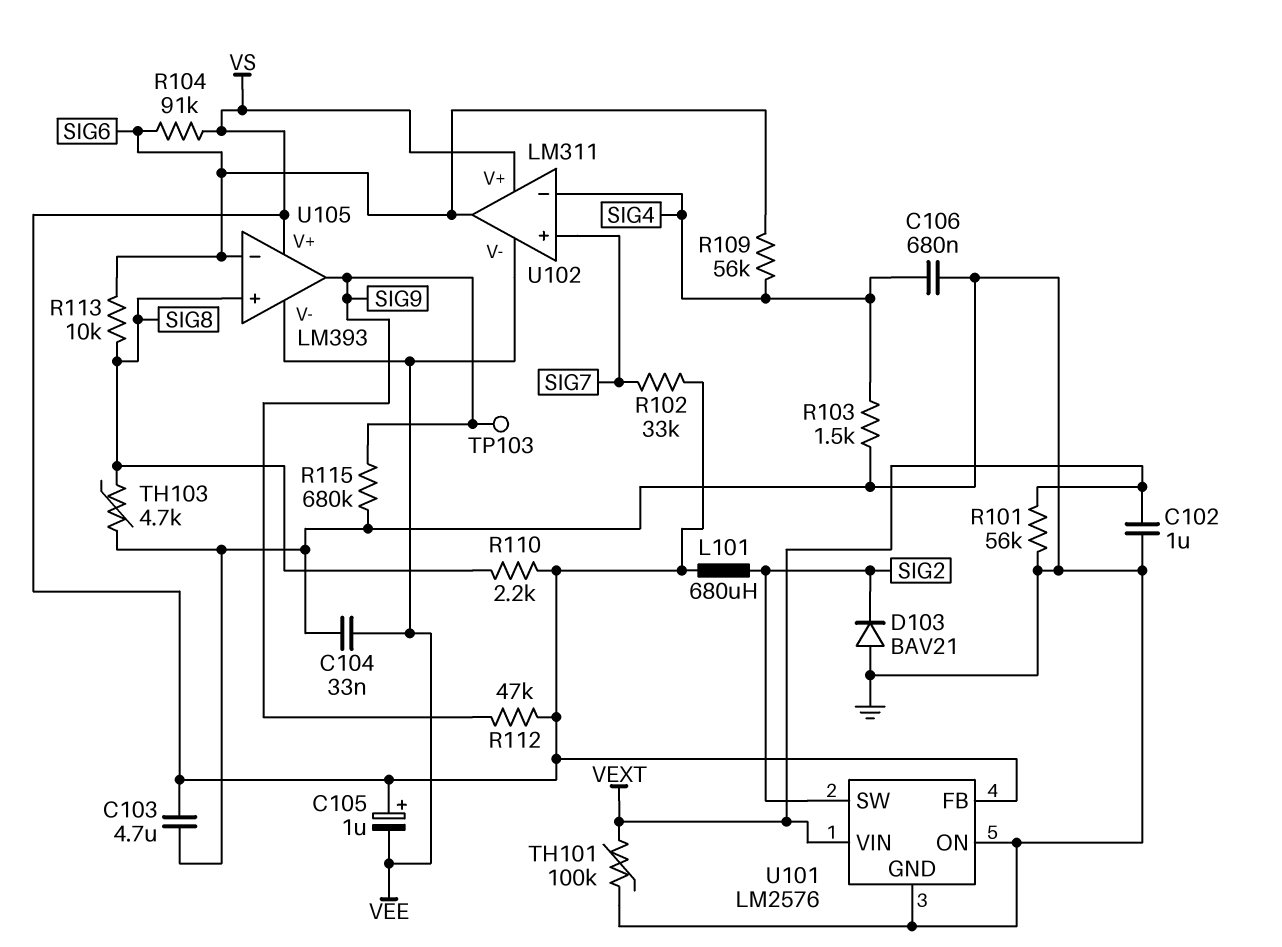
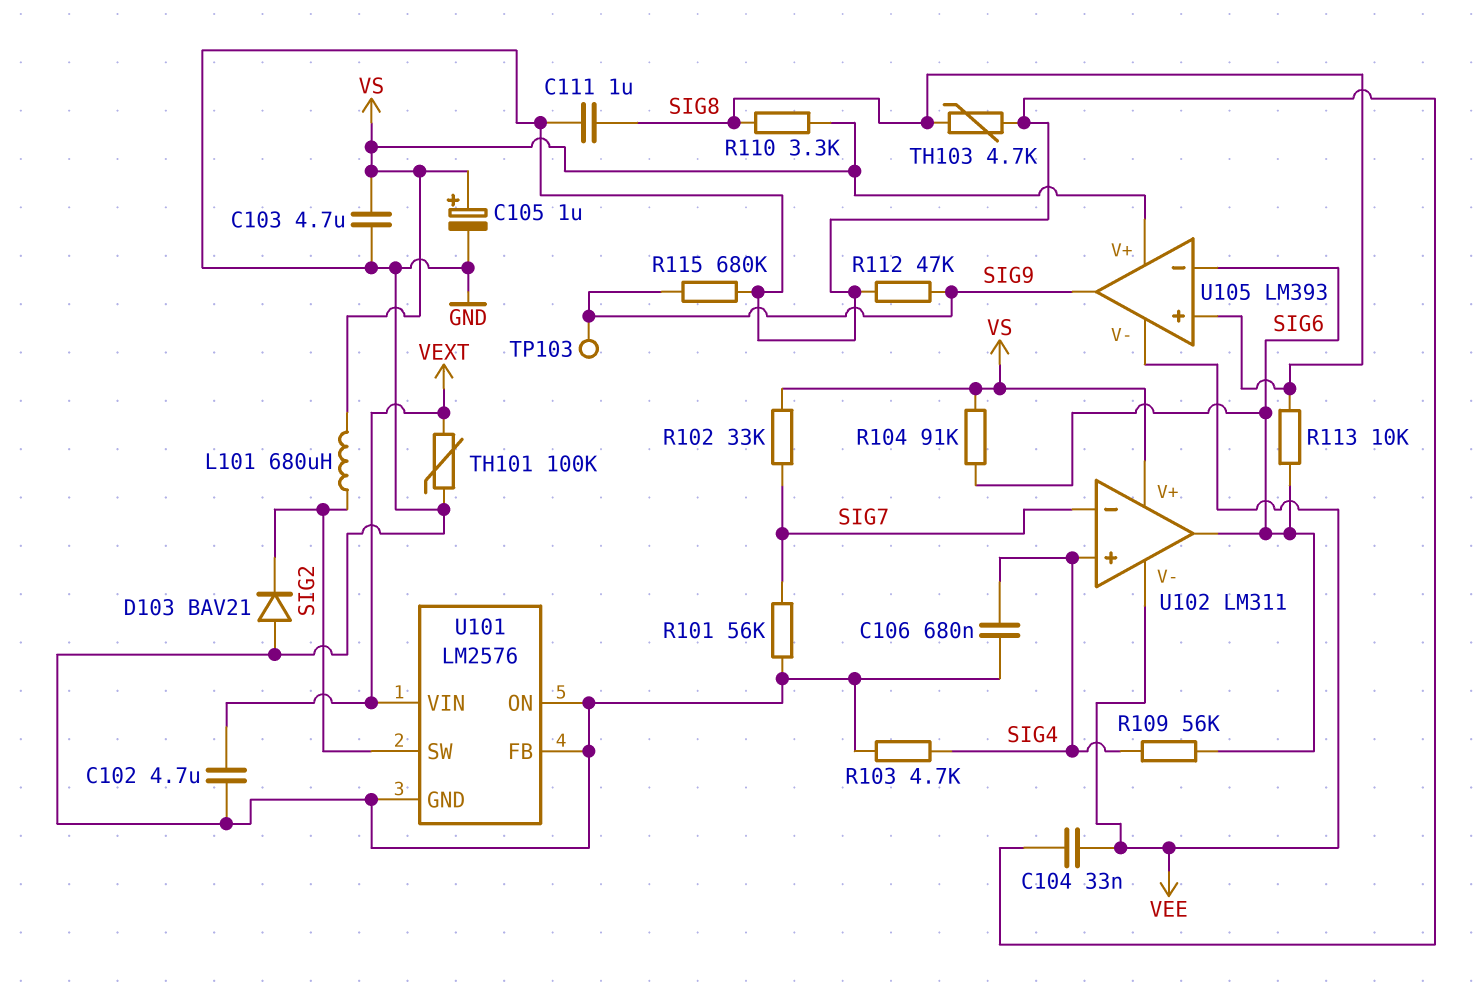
C102: 1uF (GND, VEXT) -> 4.7uF (GND, VEXT)
C105: 1uF (plus VS, minus VEE) -> 1uF (plus VS, minus GND)
C111: none -> 1uF (GND, SIG8)
R101: 56k (GND, VEXT) -> 56k (GND, SIG7)
R103: 1.5k (GND, SIG4) -> 4.7k (GND, SIG4)
R110: 2.2k (SIG8, VS) -> 3.3k (SIG8, VS)
R112: 47k (SIG9, VS) -> 47k (GND, SIG9)
U101 pin FB: VS -> GND
U102 pin in+: SIG7 -> SIG4
U102 pin in-: SIG4 -> SIG7

